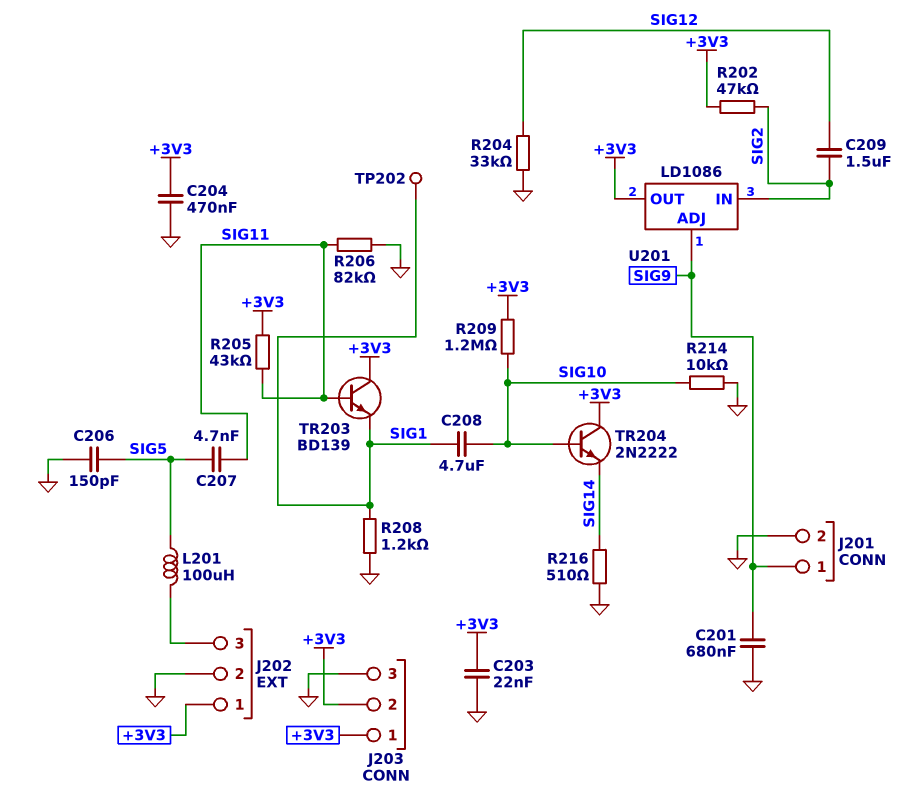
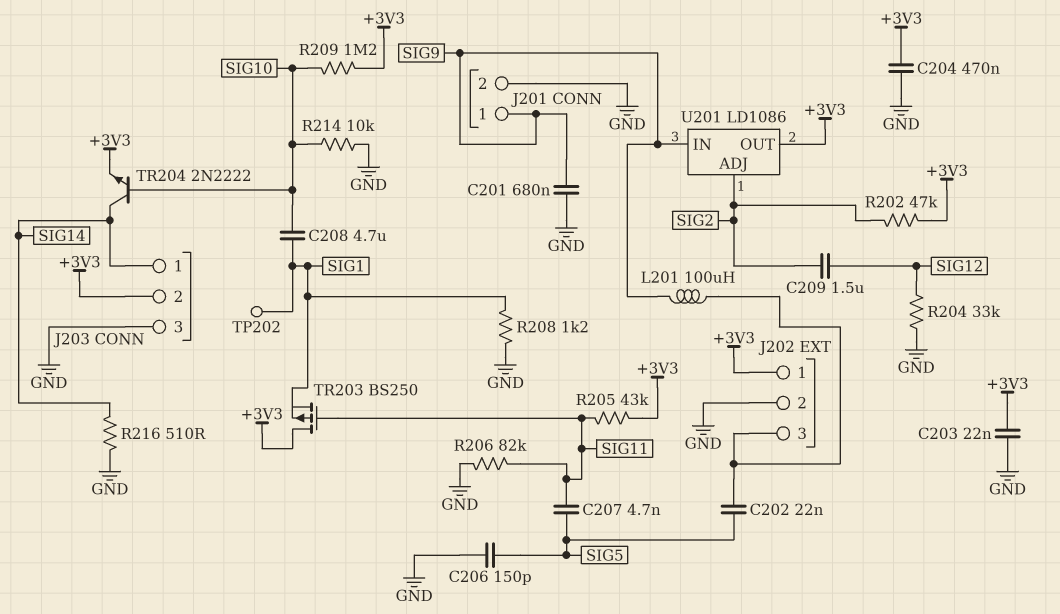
C202: none -> 22nF (J202/3, SIG5)
J203 pin 1: +3V3 -> SIG14
L201: 100uH (J202/3, SIG5) -> 100uH (J202/3, SIG9)
TR203: NPN BD139 (B SIG11, C +3V3, E SIG1) -> PMOS BS250 (G SIG11, D +3V3, S SIG1)
TR204: NPN 2N2222 (B SIG10, C +3V3, E SIG14) -> NPN 2N2222 (B SIG10, C SIG14, E +3V3)
U201 pin ADJ: SIG9 -> SIG2
U201 pin IN: SIG2 -> SIG9

